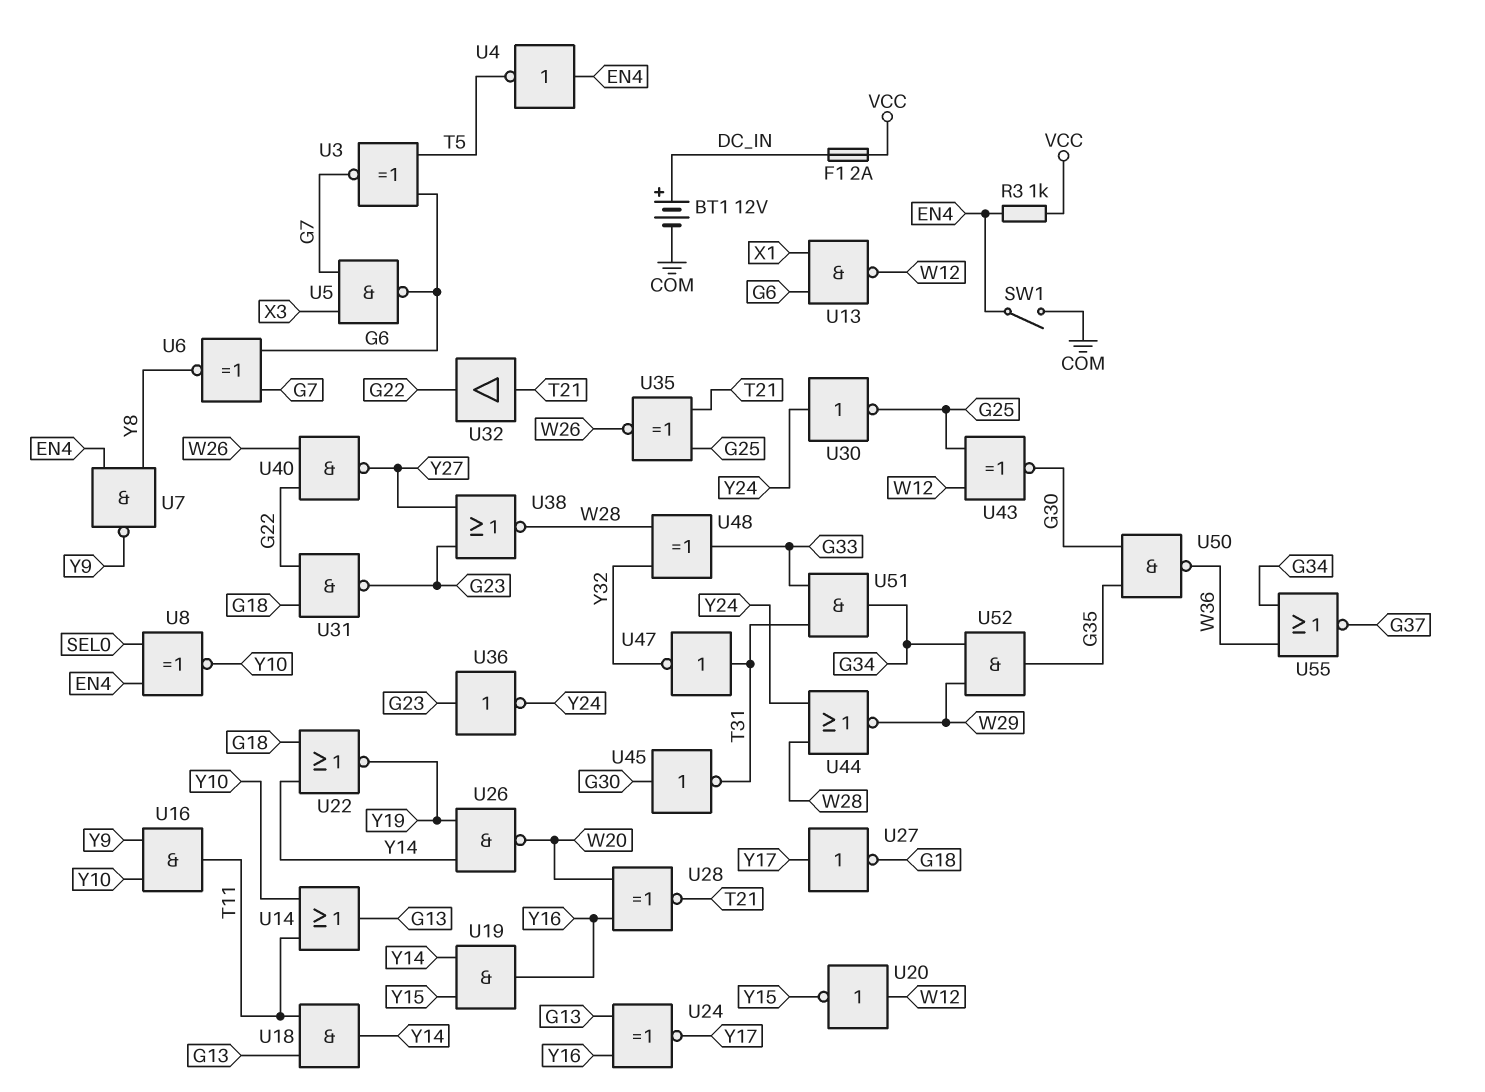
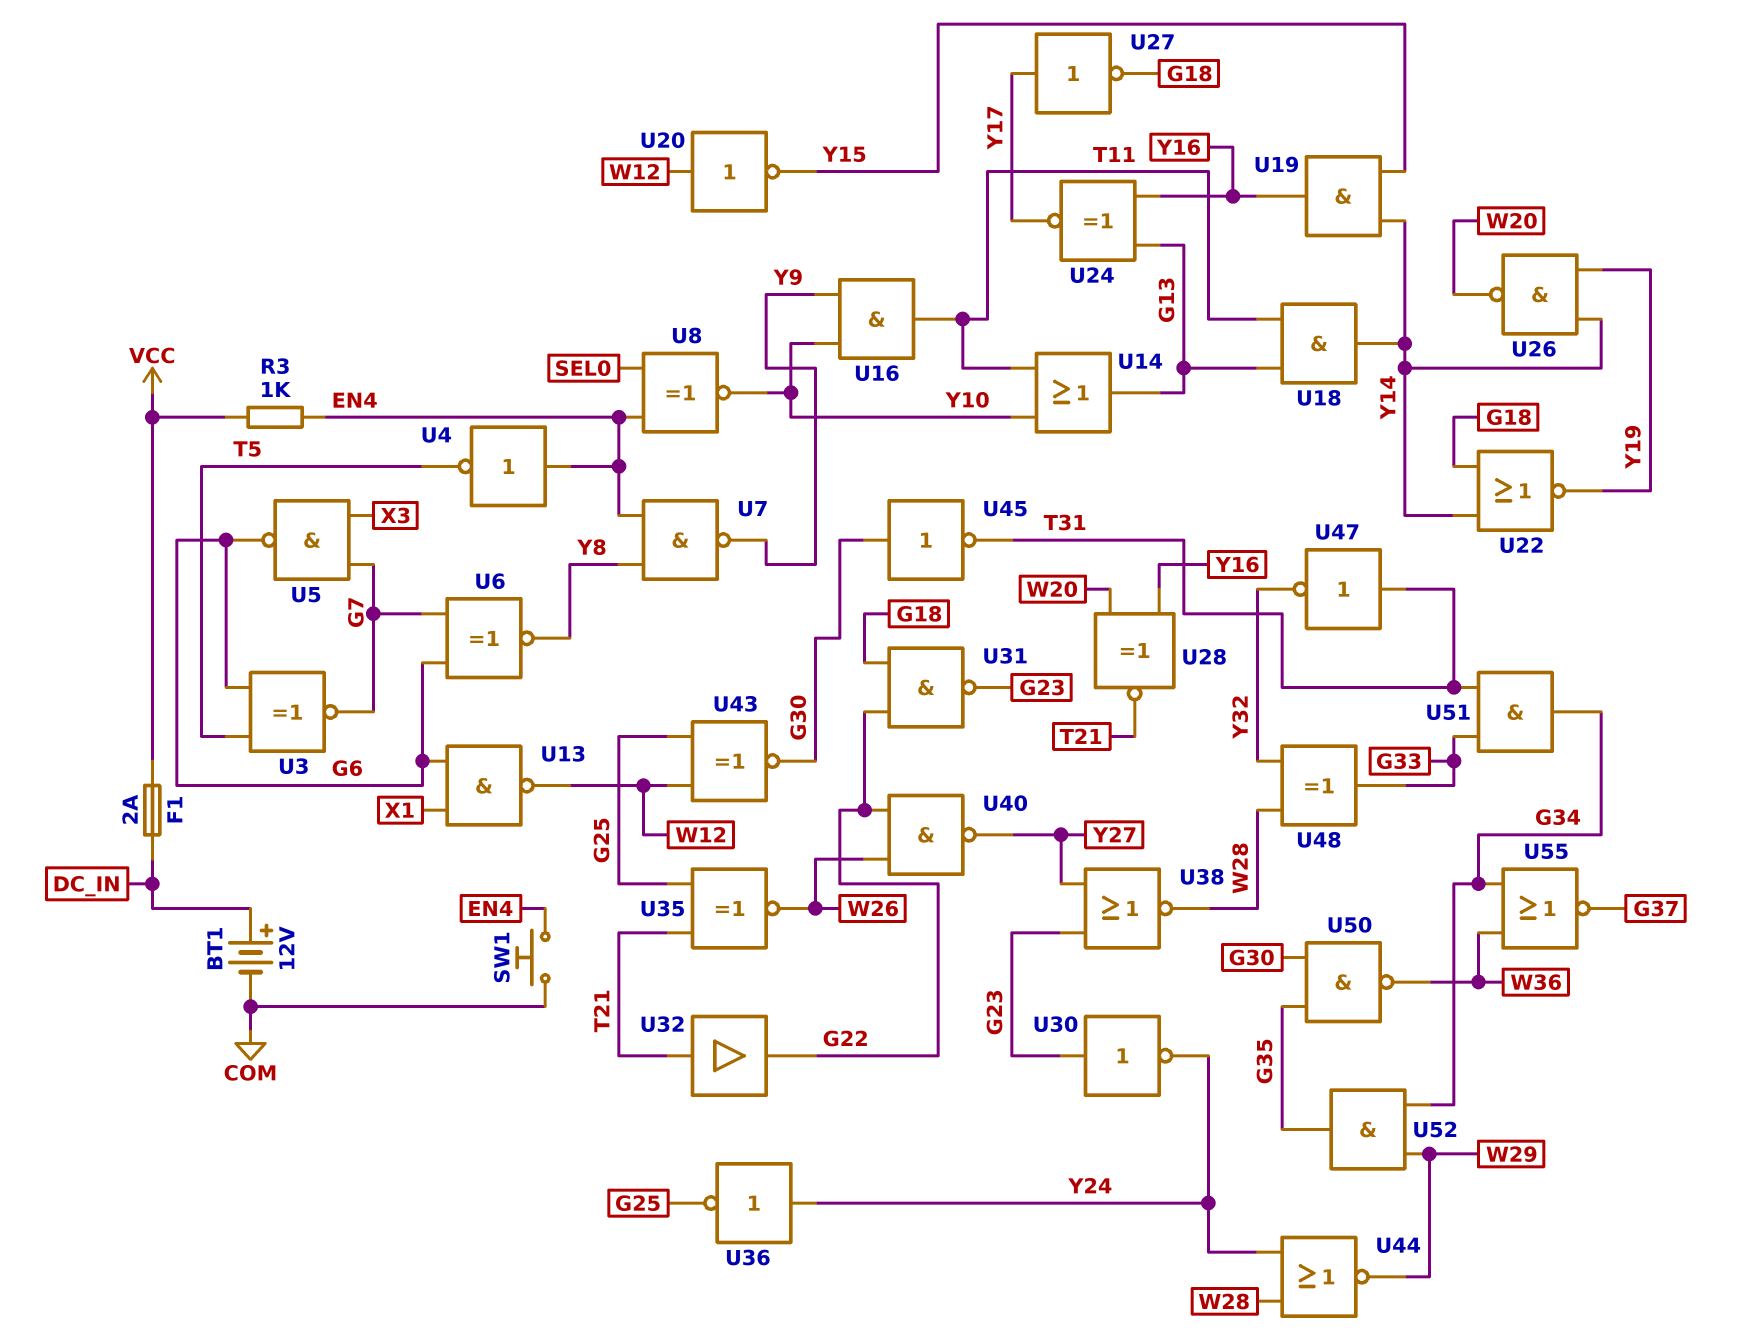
SW1: switch (COM, EN4) -> button (COM, EN4)
U30: NOT (in Y24, out G25) -> NOT (in G23, out Y24)
U36: NOT (in G23, out Y24) -> NOT (in Y24, out G25)

